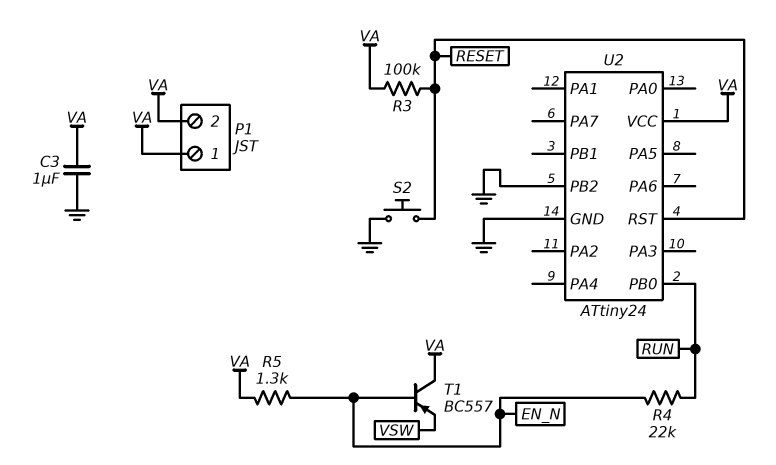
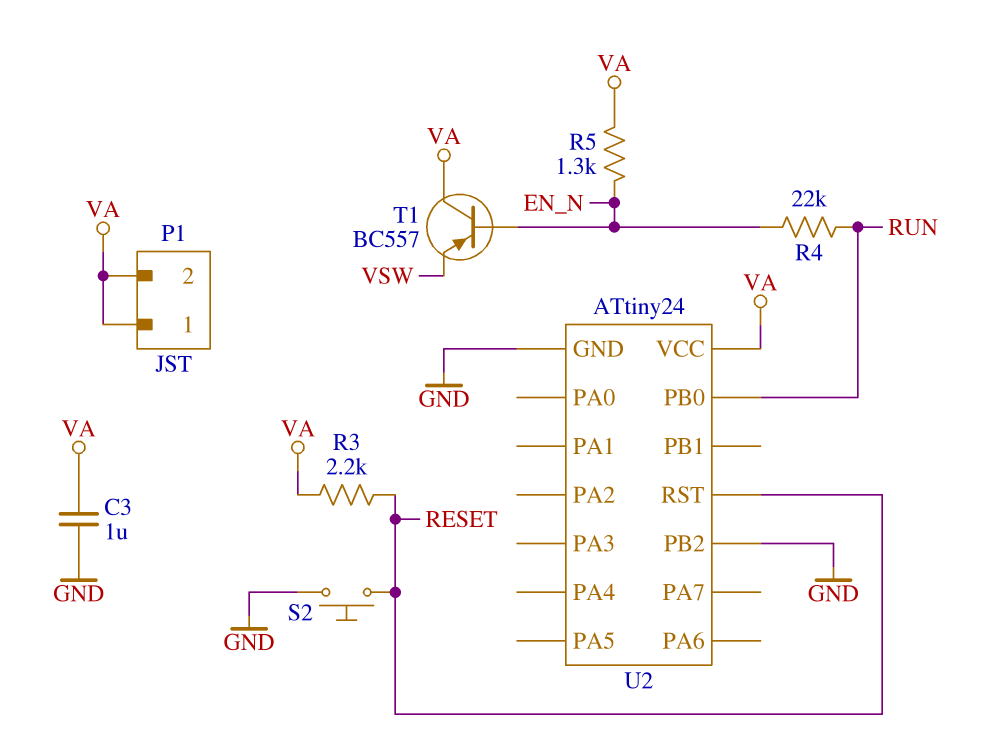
R3: 100k (RESET, VA) -> 2.2k (RESET, VA)

